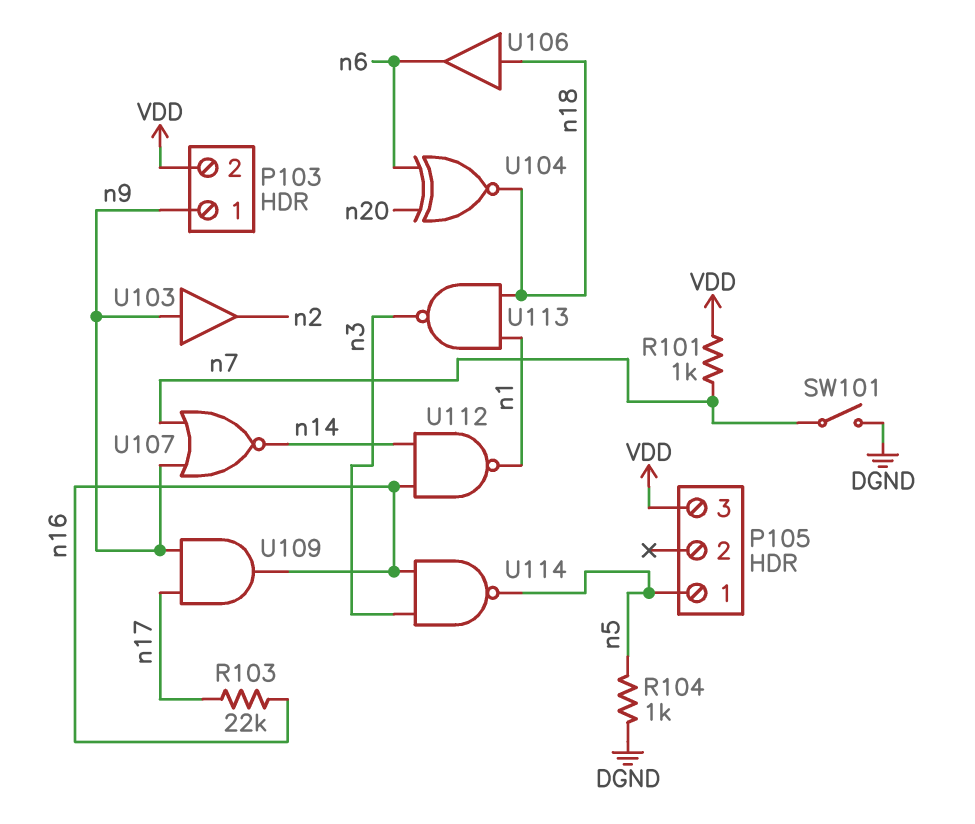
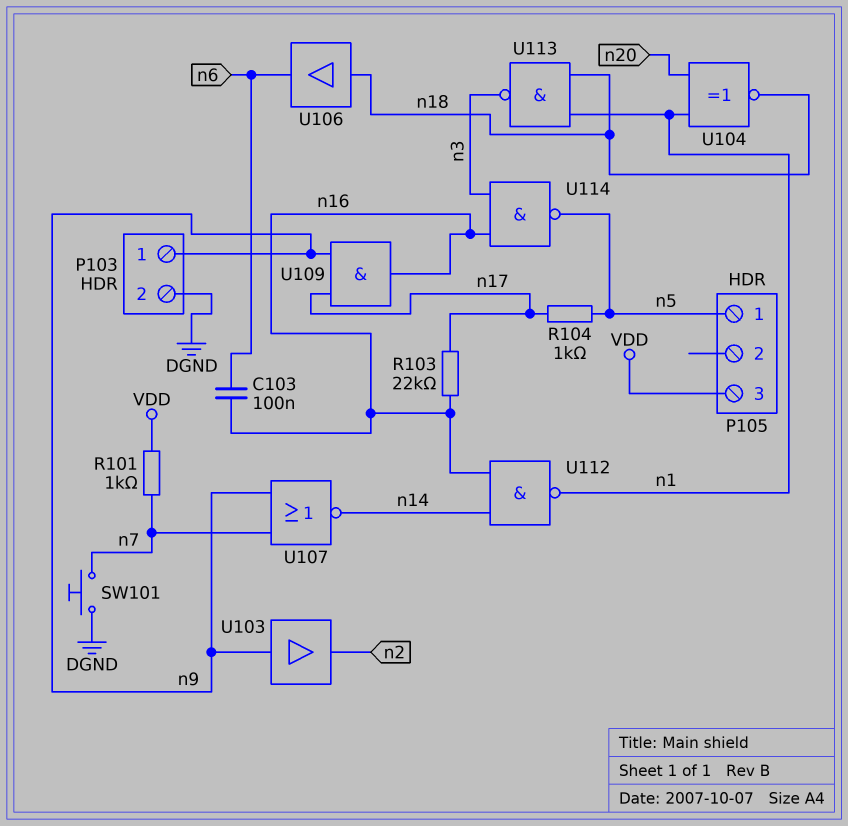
C103: none -> 100nF (n6, n16)
P103 pin 2: VDD -> DGND
R104: 1k (DGND, n5) -> 1k (n5, n17)
SW101: switch (DGND, n7) -> button (DGND, n7)
U104: XNOR (in n6, in n20, out n18) -> XNOR (in n1, in n20, out n18)

